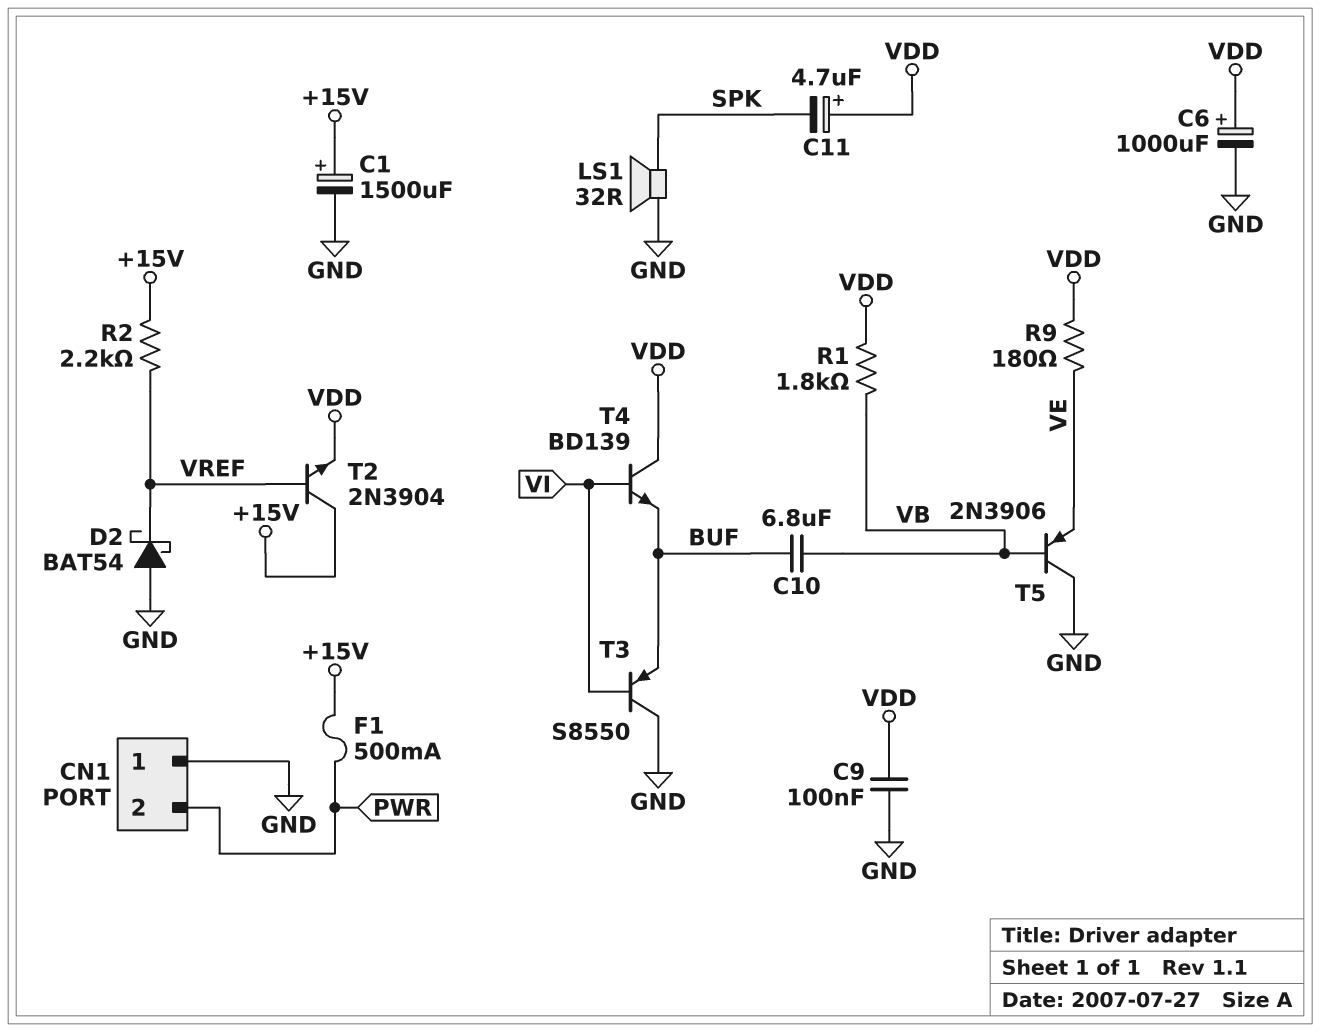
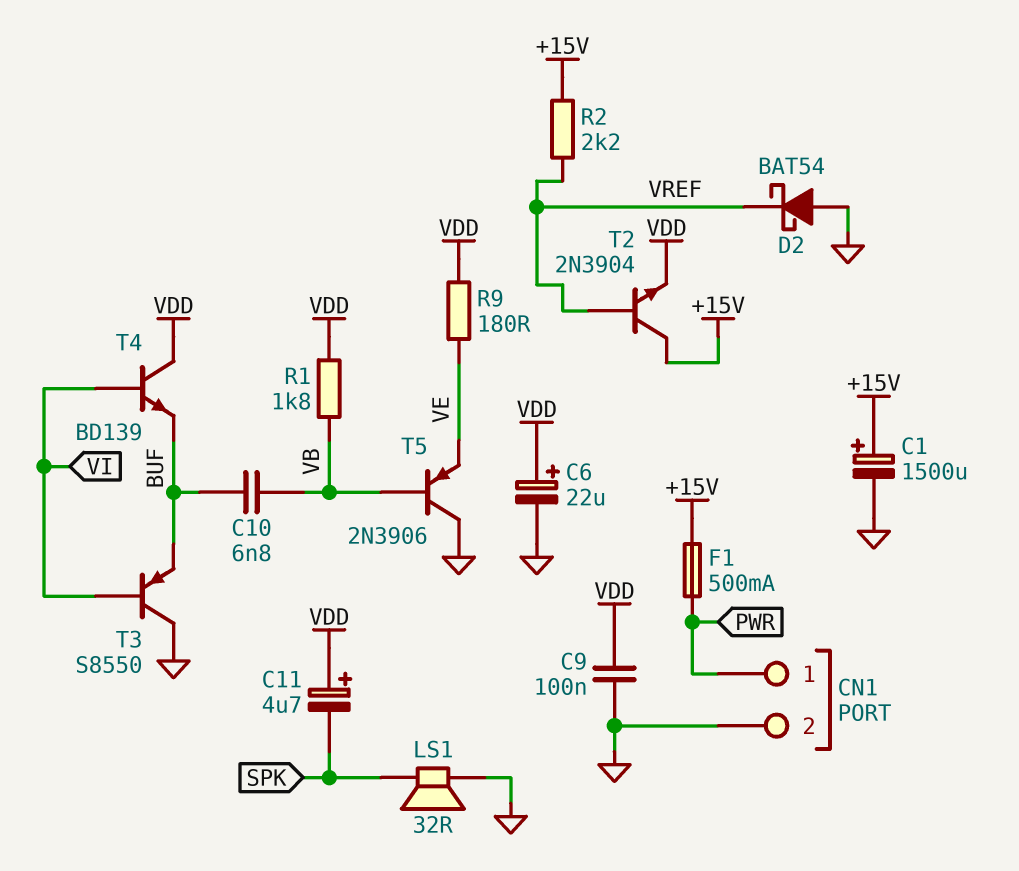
C6: 1000uF (plus VDD, minus GND) -> 22uF (plus VDD, minus GND)
C10: 6.8uF (BUF, VB) -> 6.8nF (BUF, VB)
CN1 pin 1: GND -> PWR
CN1 pin 2: PWR -> GND

